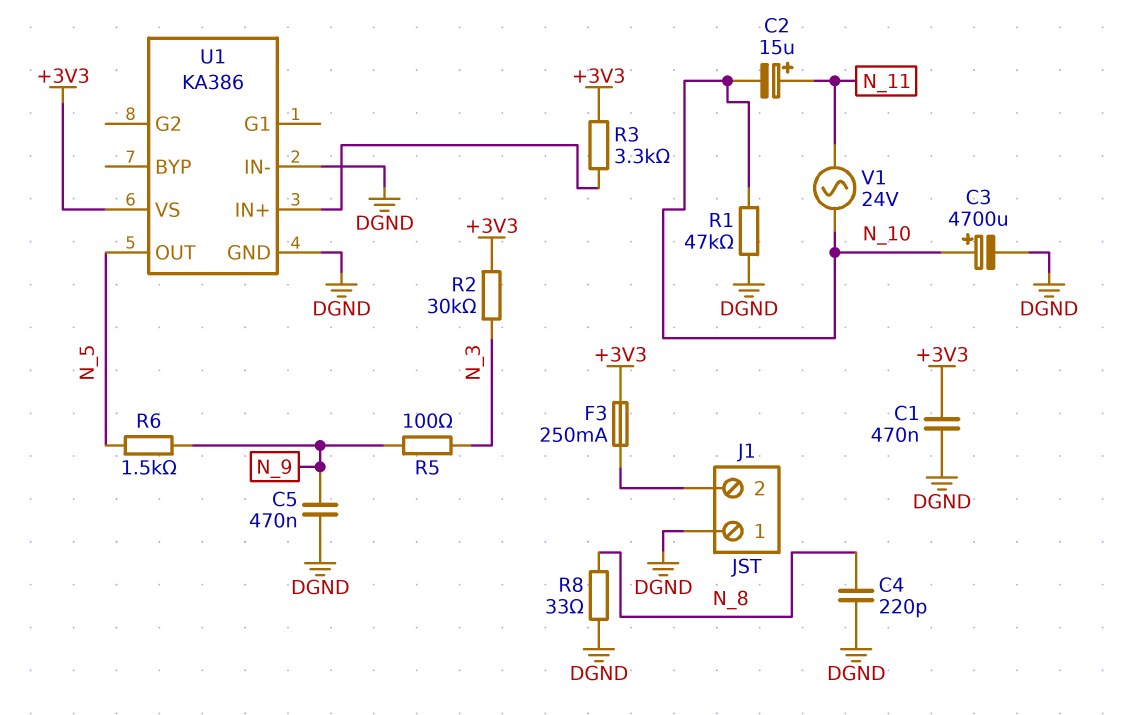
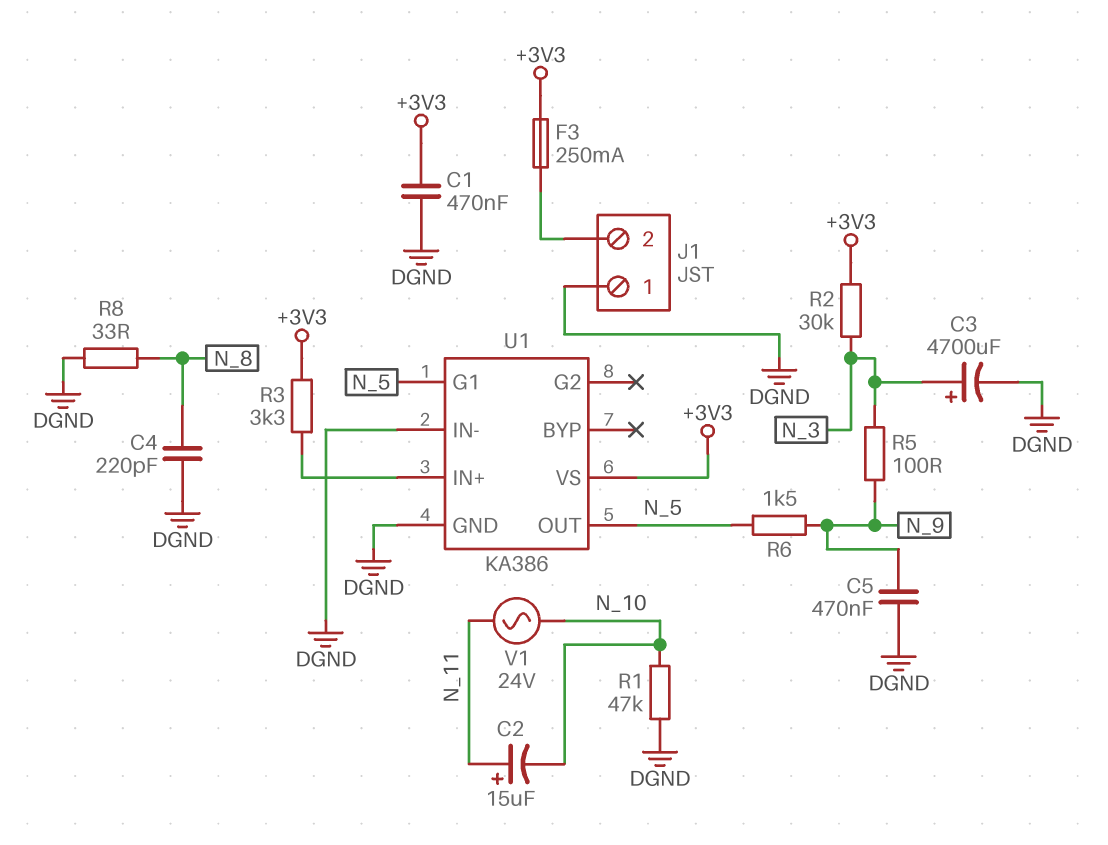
C3: 4700uF (plus N_10, minus DGND) -> 4700uF (plus N_3, minus DGND)
U1 pin G1: none -> N_5

